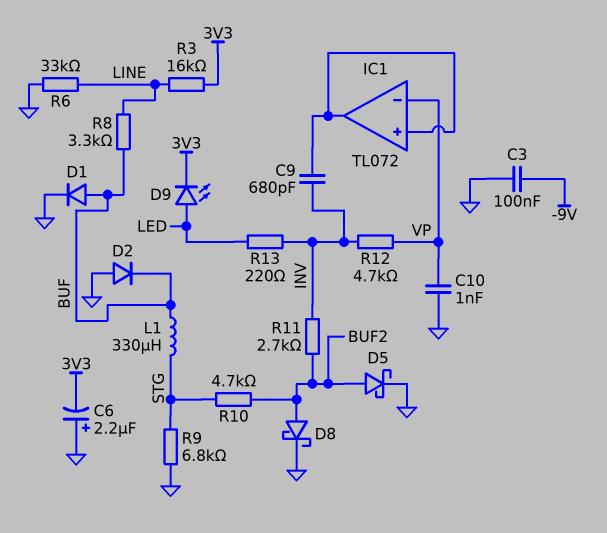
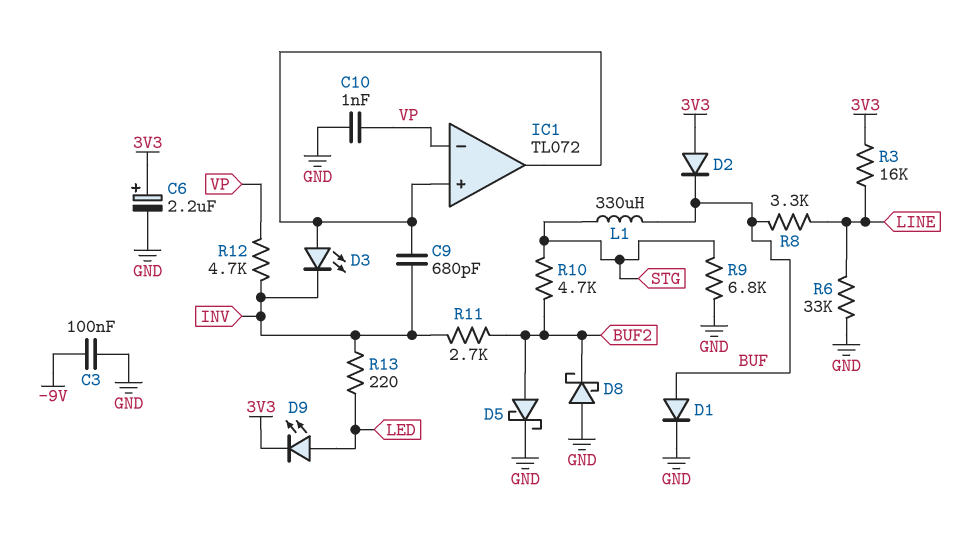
C6: 2.2uF (plus GND, minus 3V3) -> 2.2uF (plus 3V3, minus GND)
D2: diode (A GND, K BUF) -> diode (A 3V3, K BUF)
D3: none -> LED (A IC1/in+, K INV)
D8: schottky (A BUF2, K GND) -> schottky (A GND, K BUF2)

